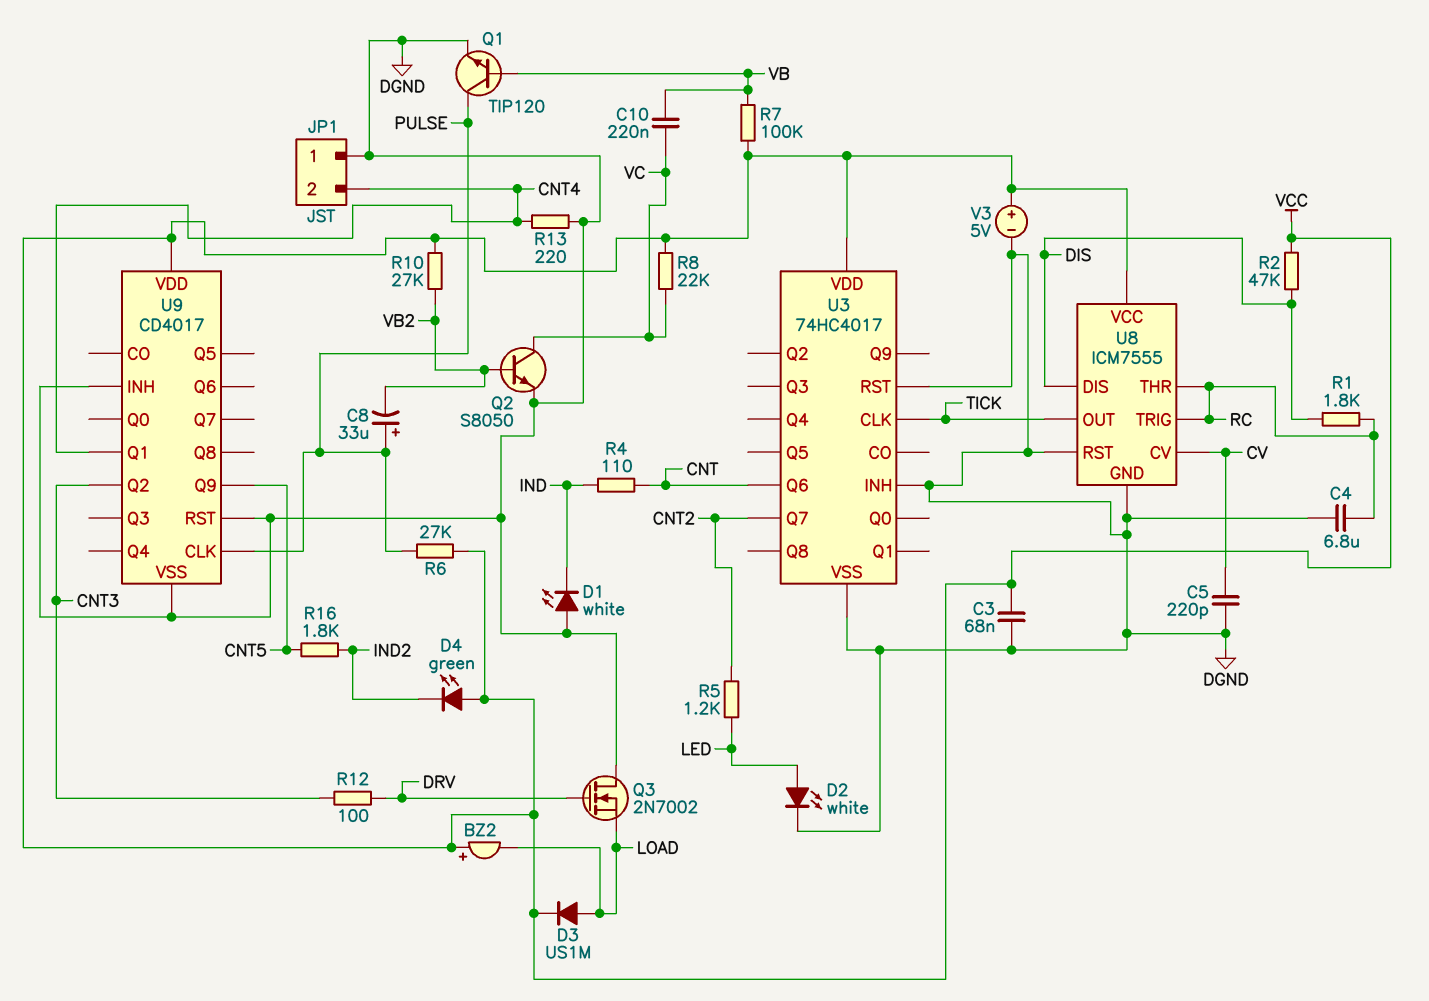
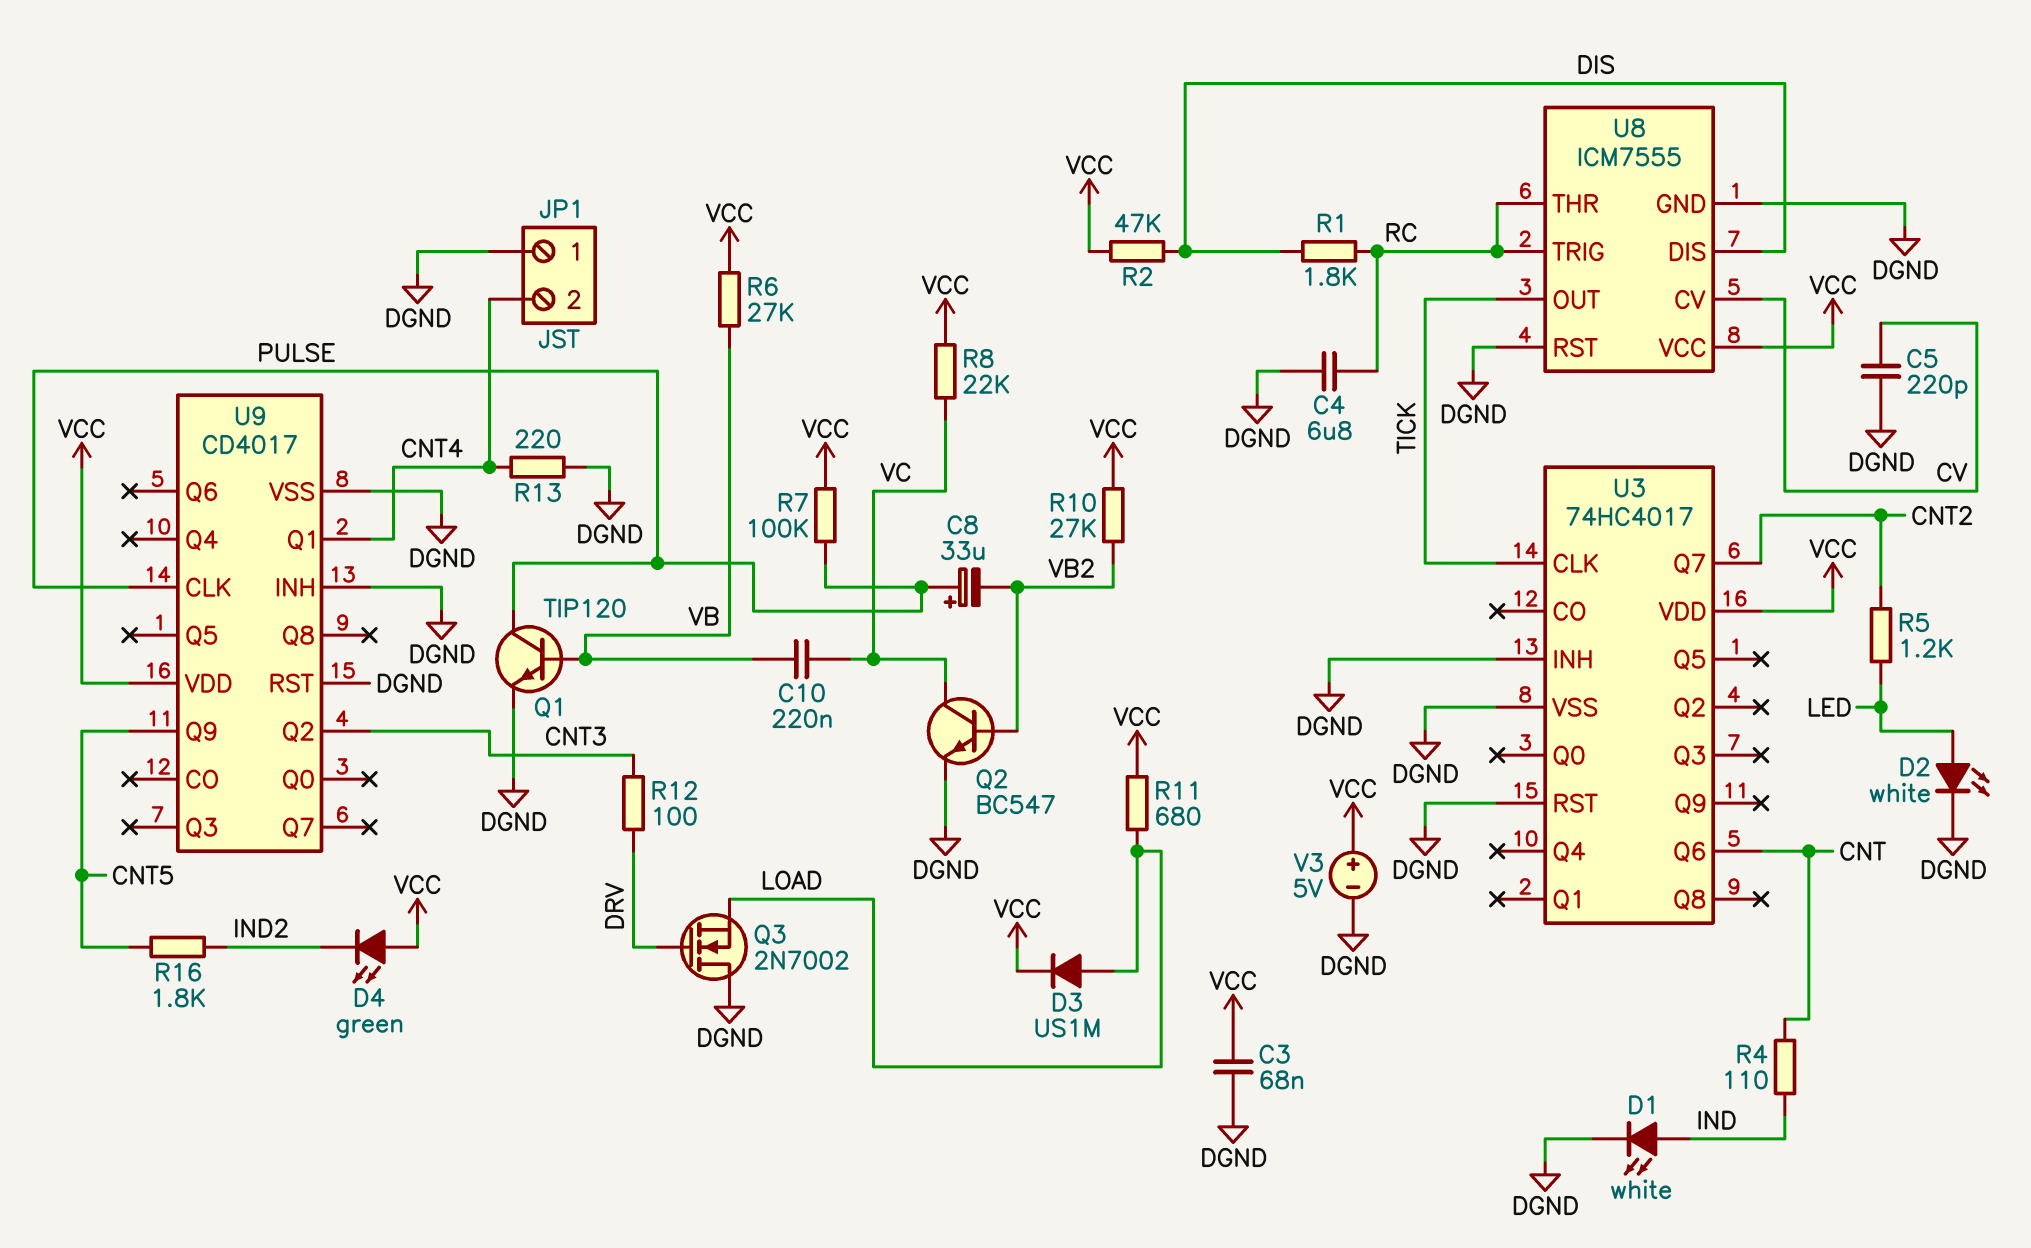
BZ2: buzzer (plus VCC, minus LOAD) -> none
D1: LED white (A DGND, K IND) -> LED white (A IND, K DGND)
Q2: NPN S8050 (B VB2, C VC, E DGND) -> NPN BC547 (B VB2, C VC, E DGND)
R6: 27k (PULSE, VCC) -> 27k (VB, VCC)
R7: 100k (VB, VCC) -> 100k (PULSE, VCC)
R11: none -> 680 (LOAD, VCC)

